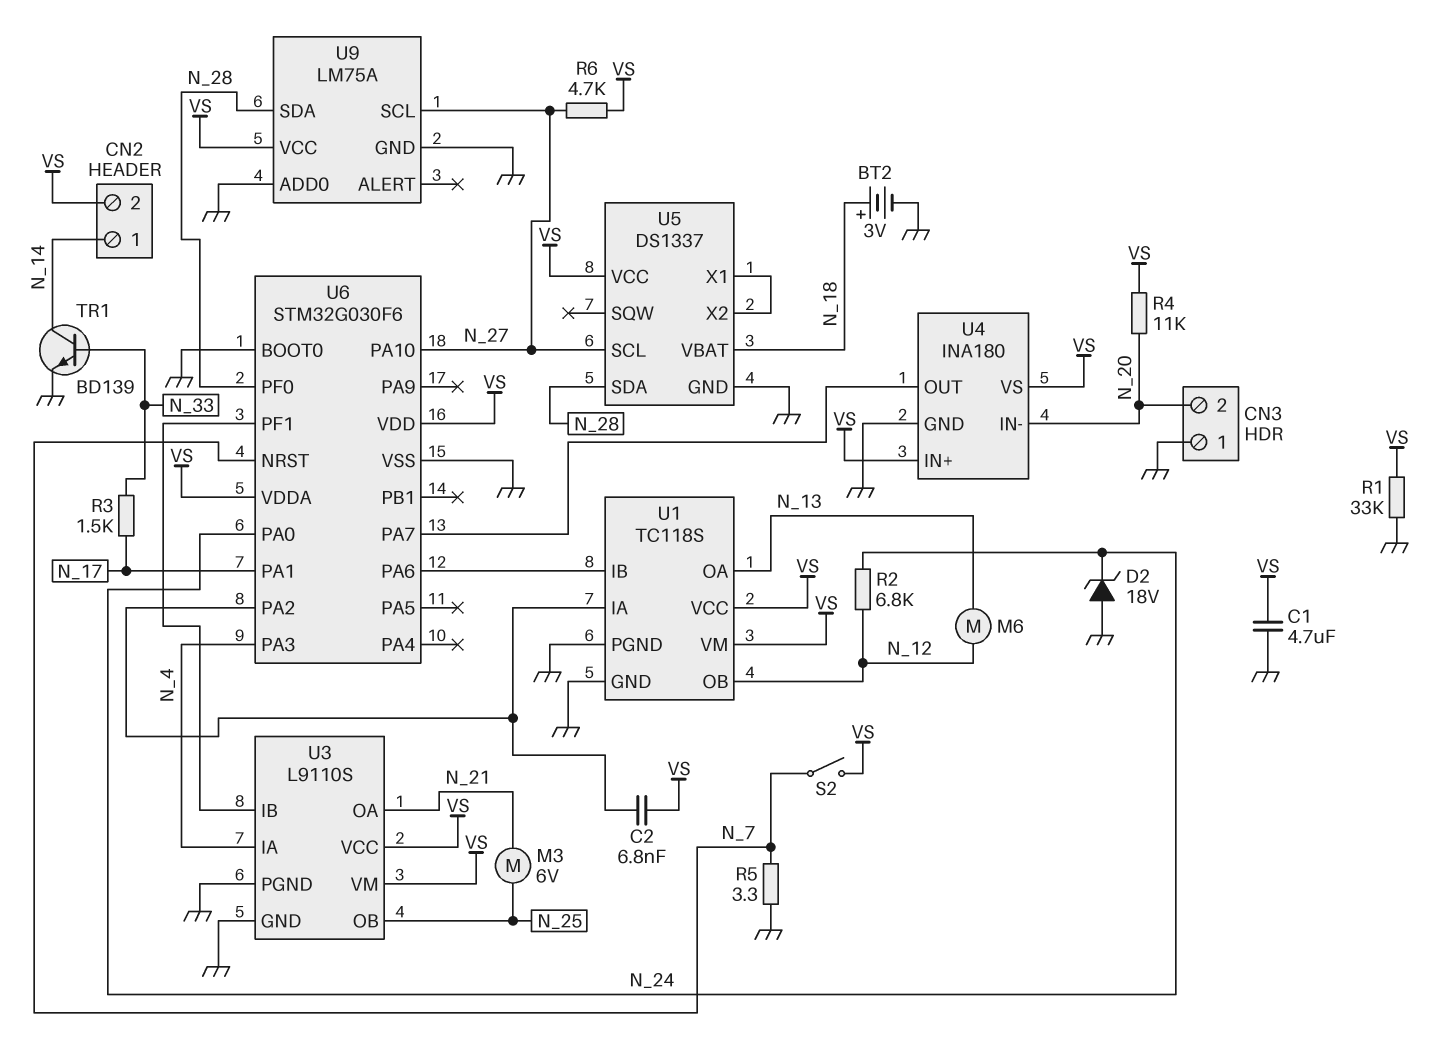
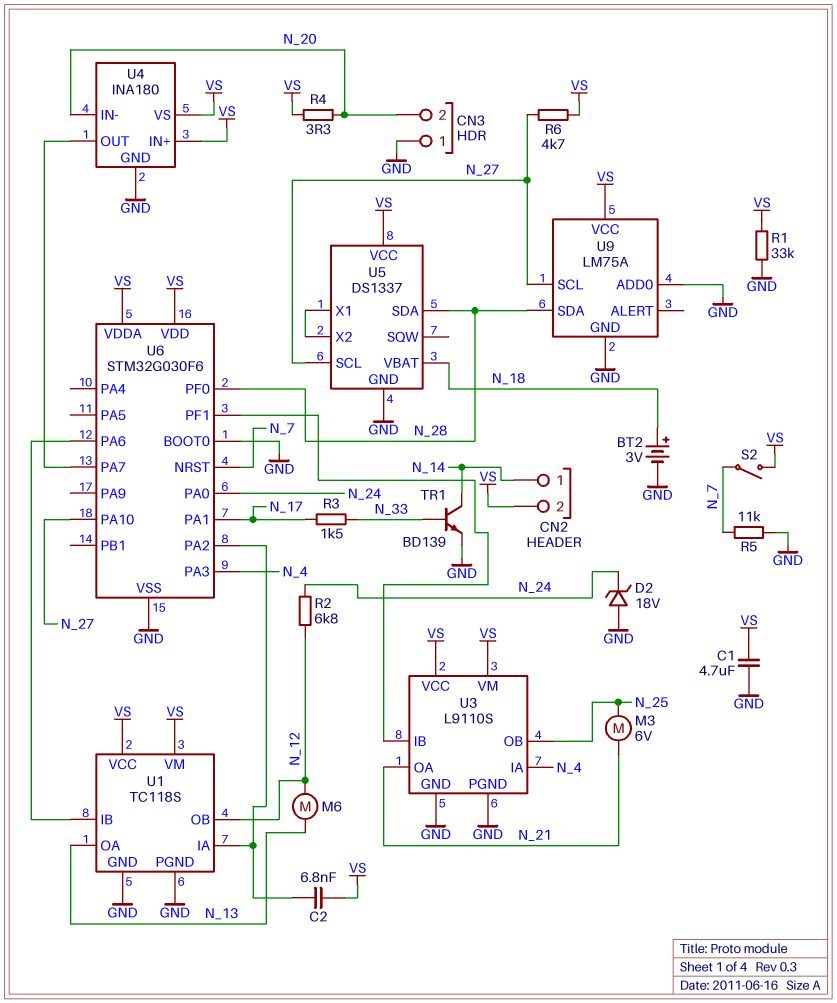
R4: 11k (N_20, VS) -> 3.3 (N_20, VS)
R5: 3.3 (GND, N_7) -> 11k (GND, N_7)

